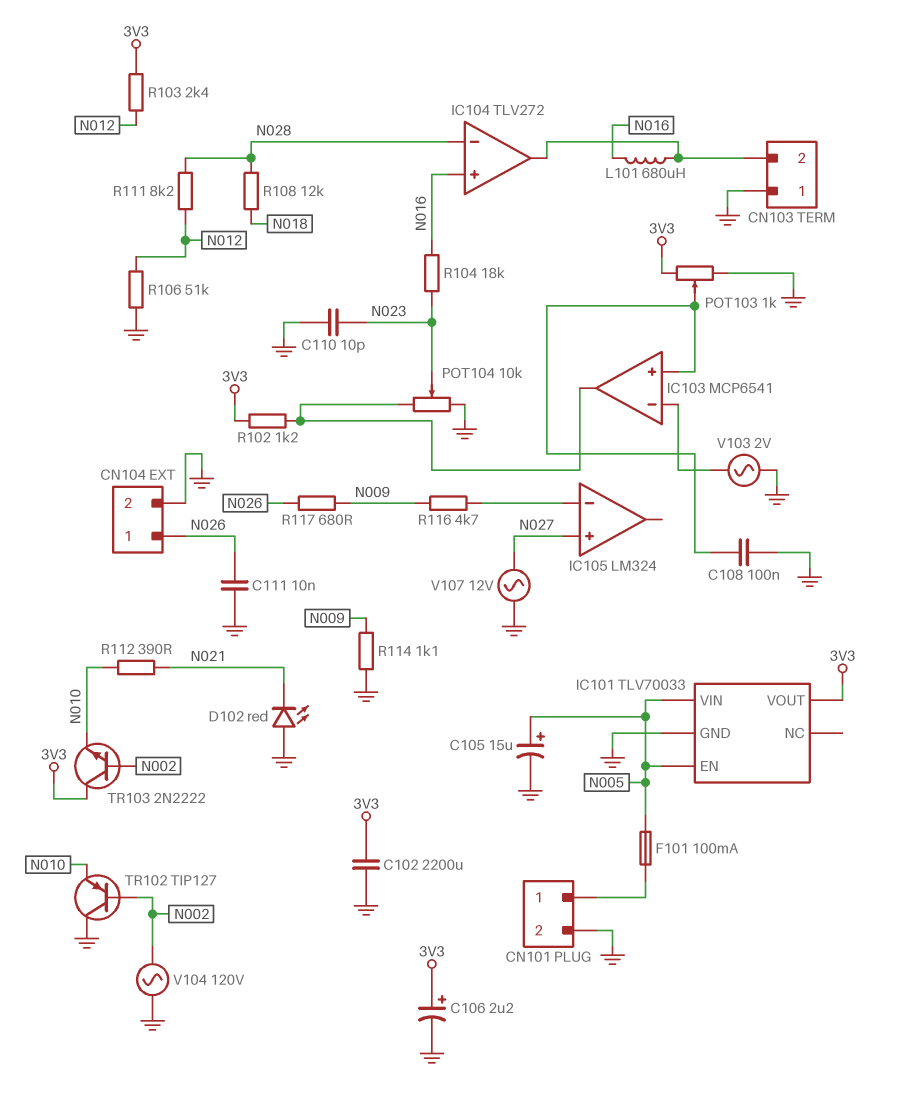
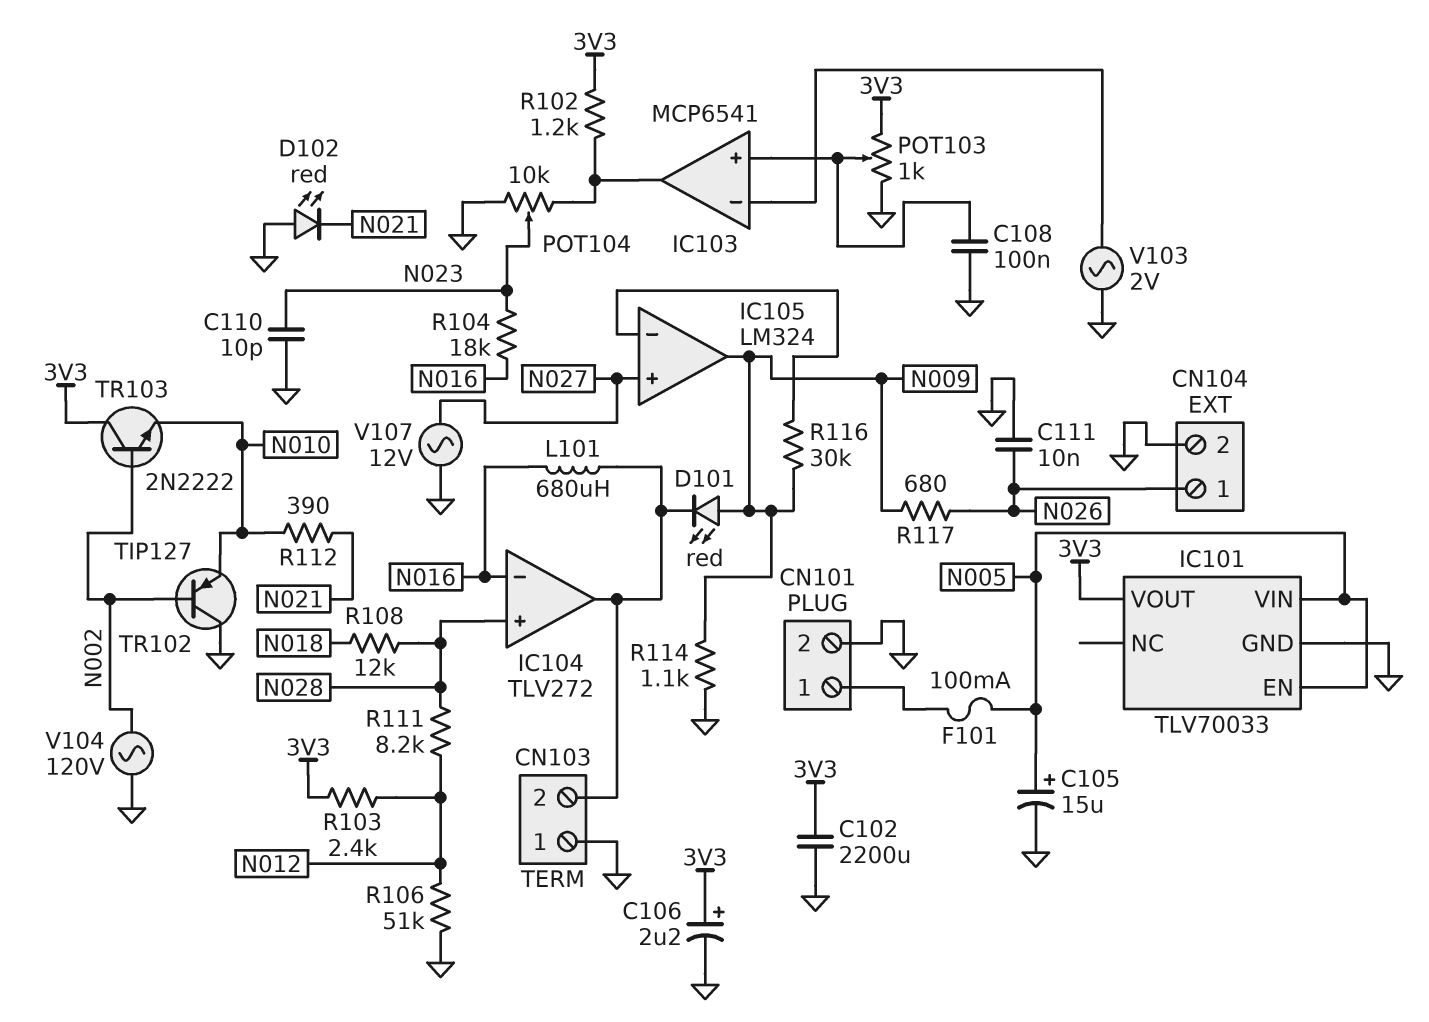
D101: none -> LED red (A N009, K CN103/2)
IC104 pin in+: N016 -> N028
IC104 pin in-: N028 -> N016
IC105 pin out: none -> N009
R116: 4.7k (IC105/in-, N009) -> 30k (IC105/in-, N009)

